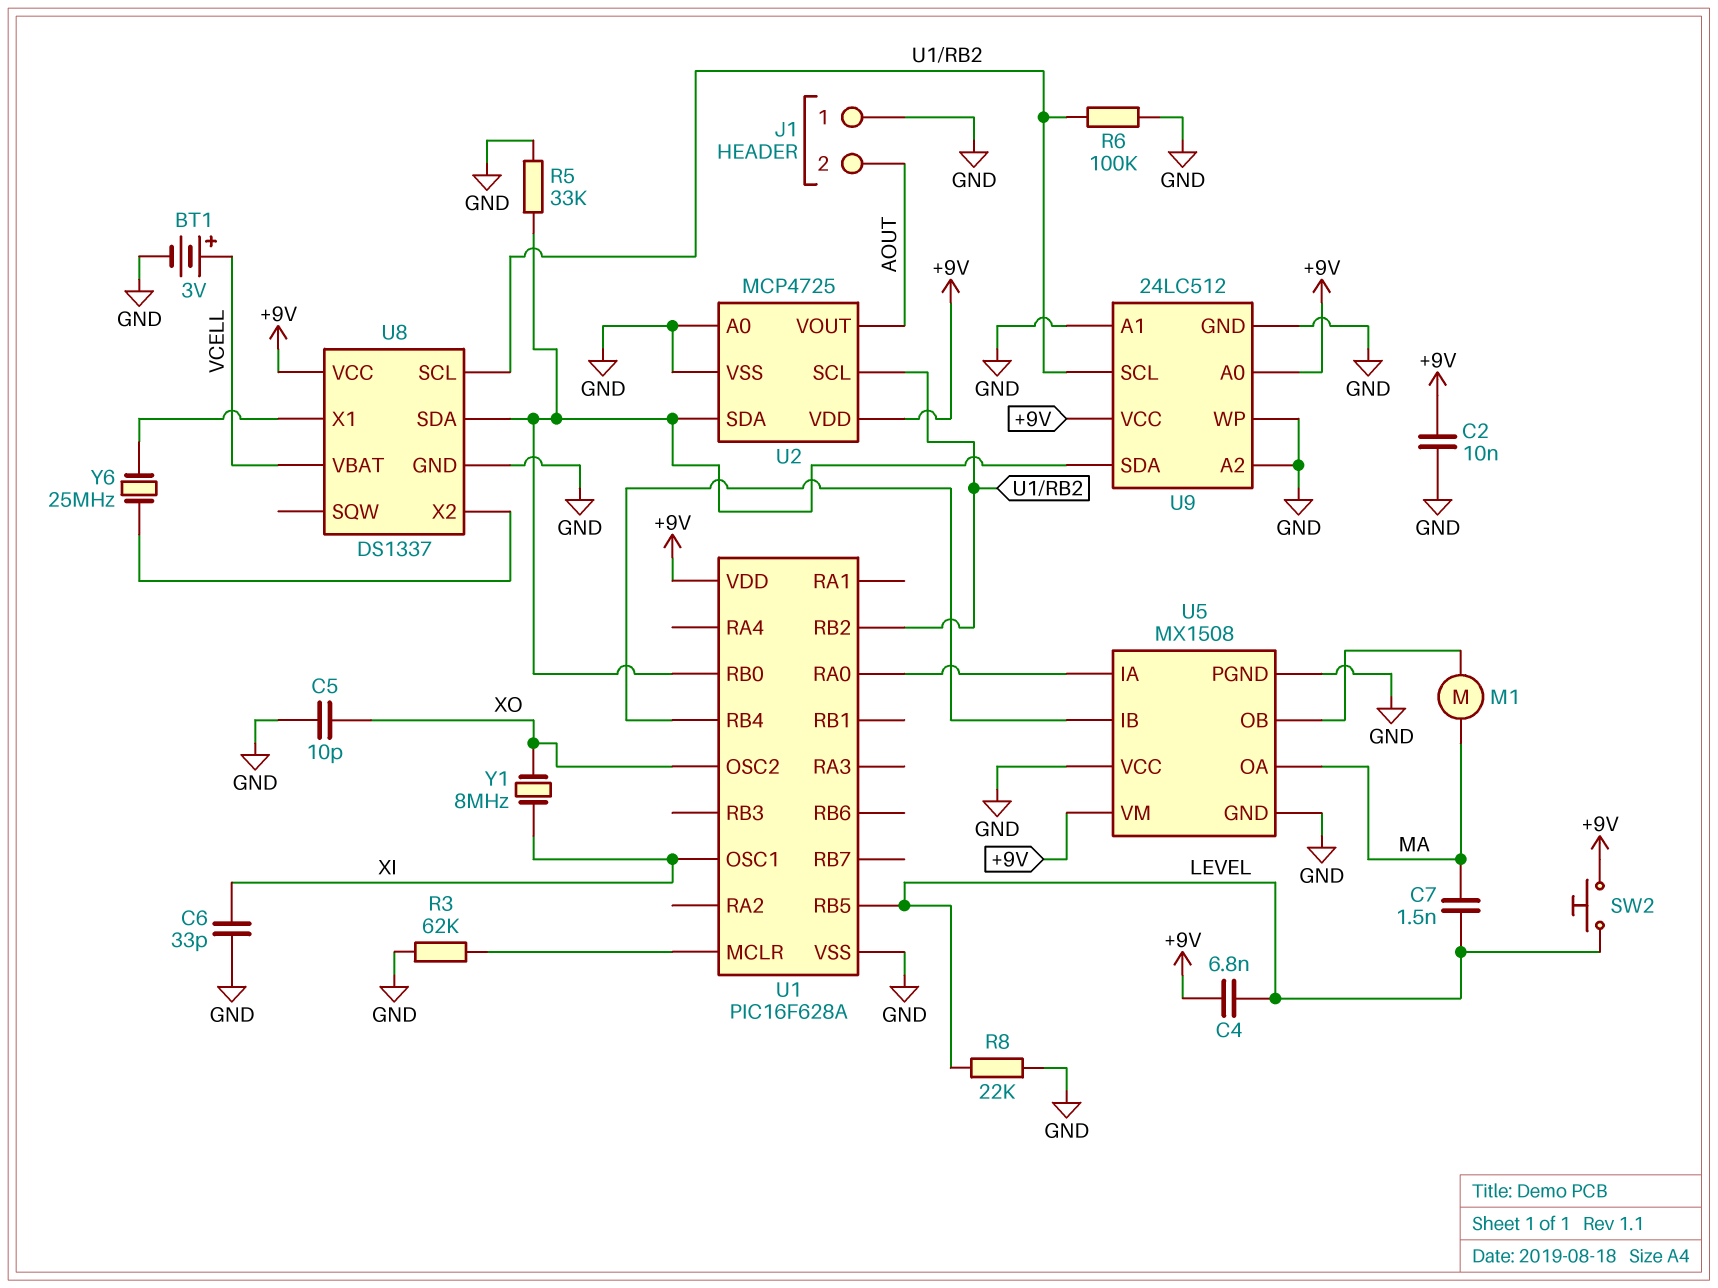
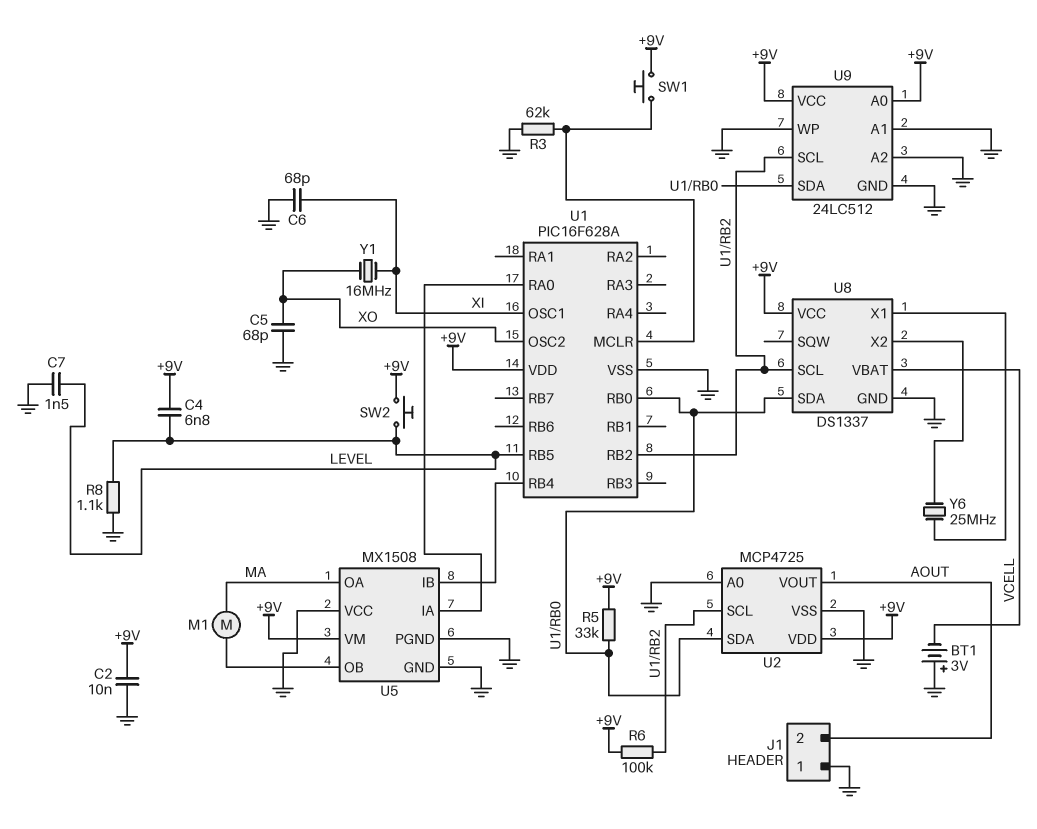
BT1: 3V (plus VCELL, minus GND) -> 3V (plus GND, minus VCELL)
C5: 10pF (GND, XO) -> 68pF (GND, XO)
C6: 33pF (GND, XI) -> 68pF (GND, XI)
C7: 1.5nF (LEVEL, MA) -> 1.5nF (GND, LEVEL)
R5: 33k (GND, U1/RB0) -> 33k (+9V, U1/RB0)
R6: 100k (GND, U1/RB2) -> 100k (+9V, U1/RB2)
R8: 22k (GND, LEVEL) -> 1.1k (GND, LEVEL)
SW1: none -> button (+9V, U1/MCLR)
Y1: 8MHz (XI, XO) -> 16MHz (XI, XO)

